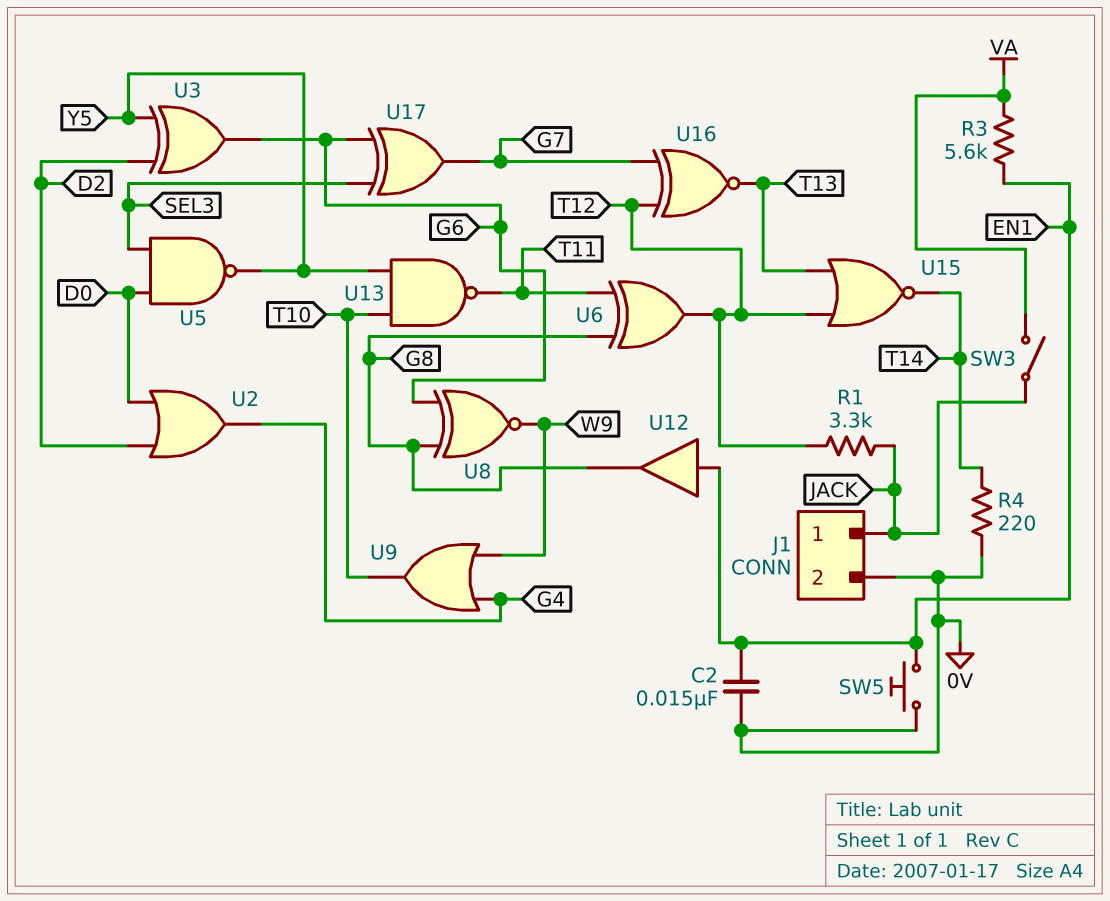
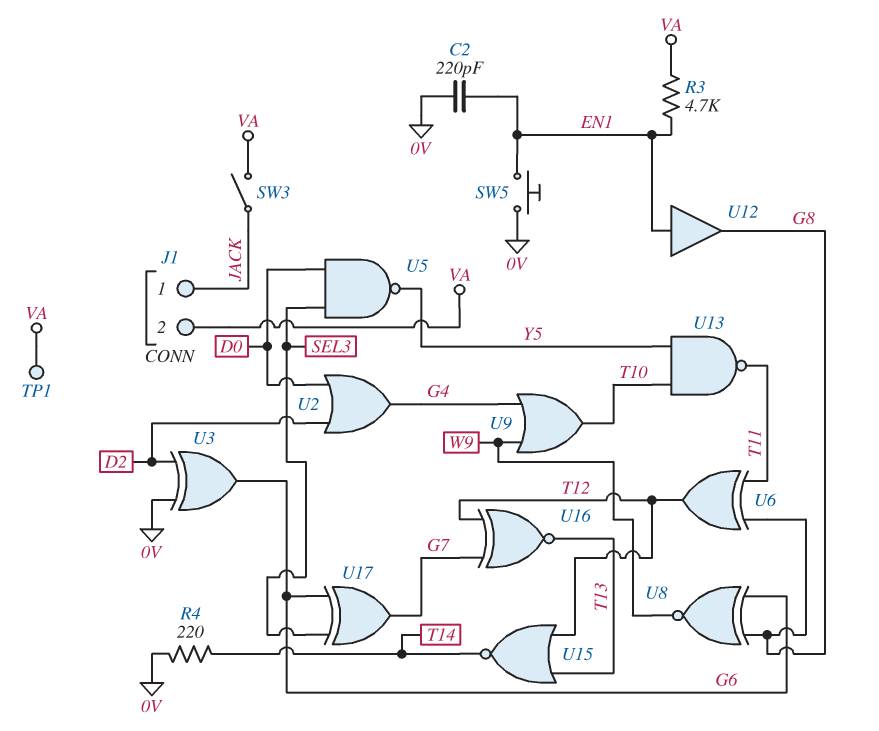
C2: 15nF (0V, EN1) -> 220pF (0V, EN1)
J1 pin 2: 0V -> VA
R1: 3.3k (JACK, T12) -> none
R3: 5.6k (EN1, VA) -> 4.7k (EN1, VA)
TP1: none -> test point (VA)
U3: XOR (in D2, in Y5, out G6) -> XOR (in 0V, in D2, out G6)

